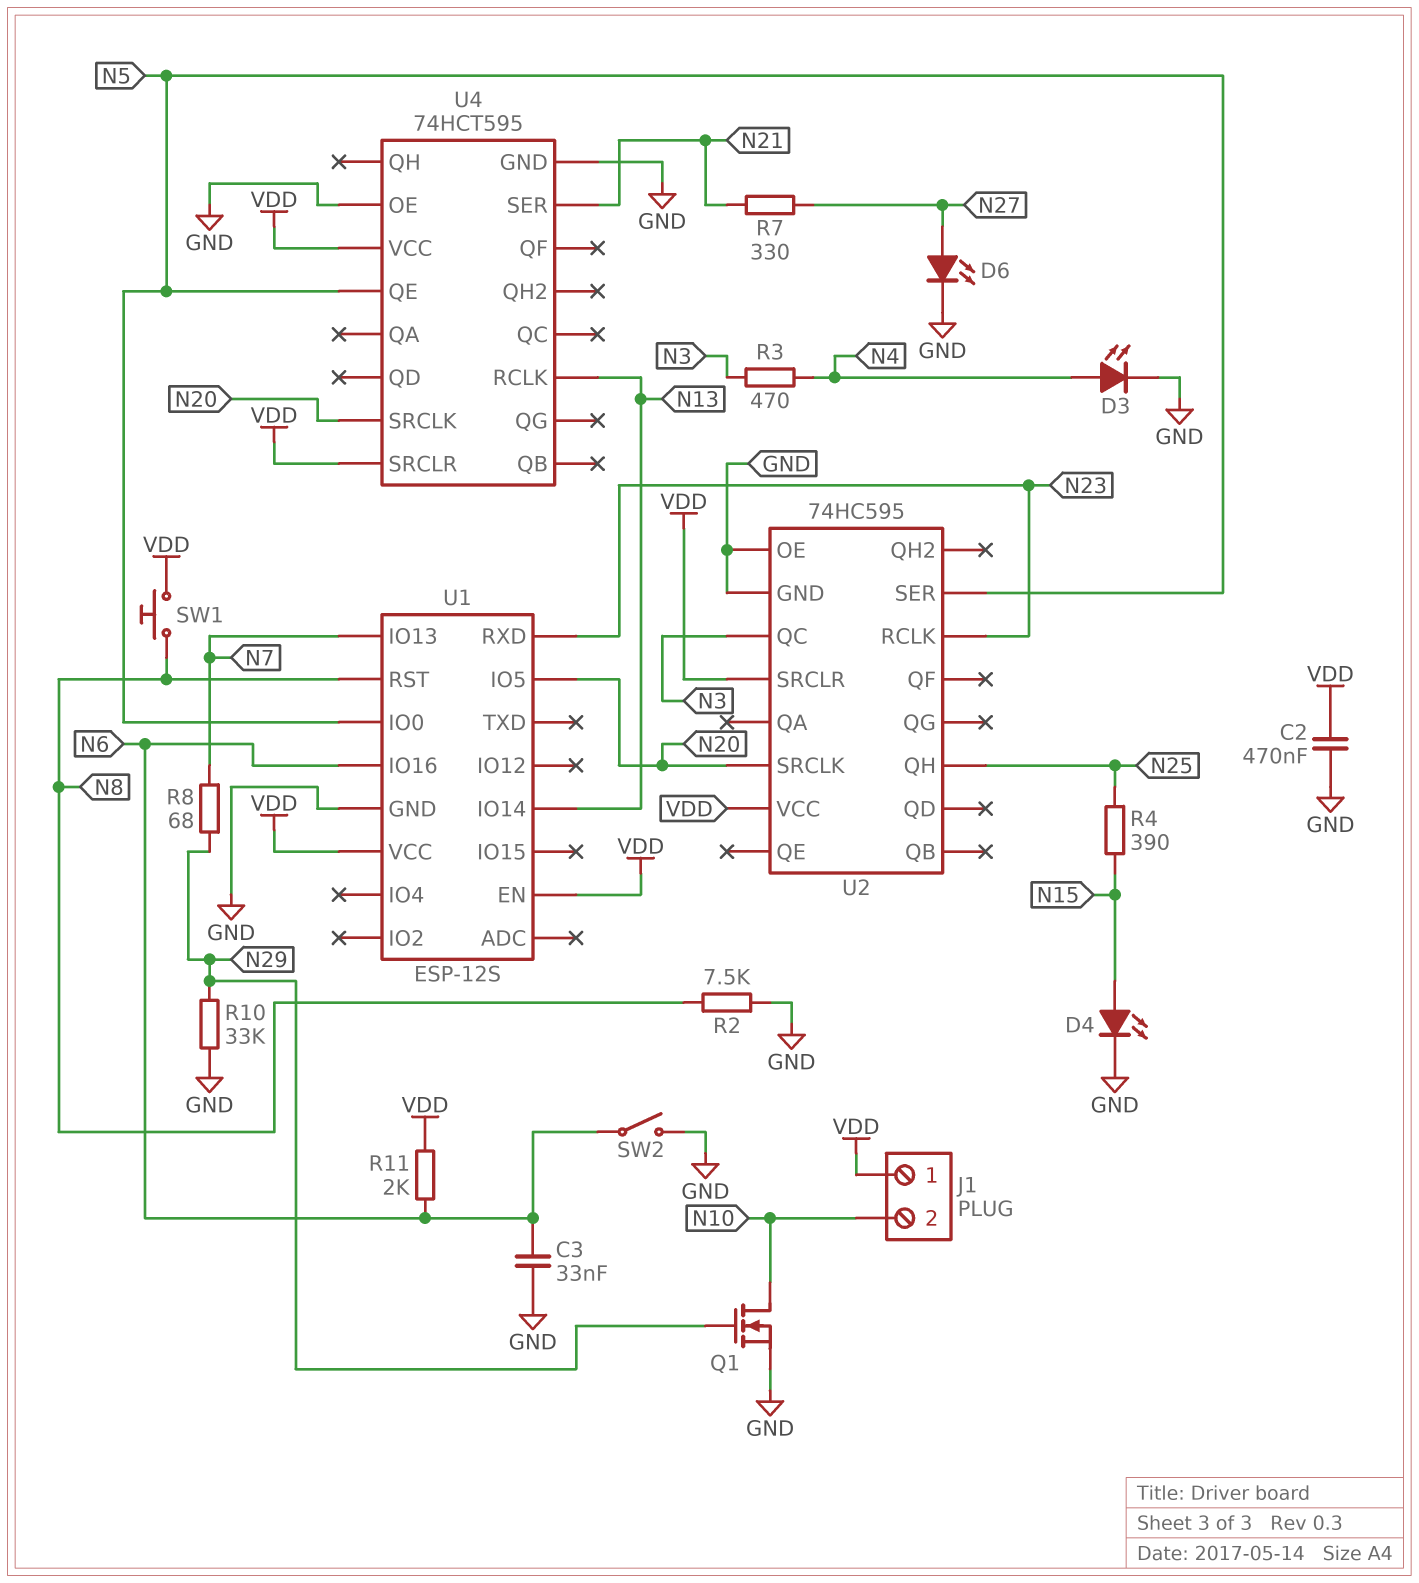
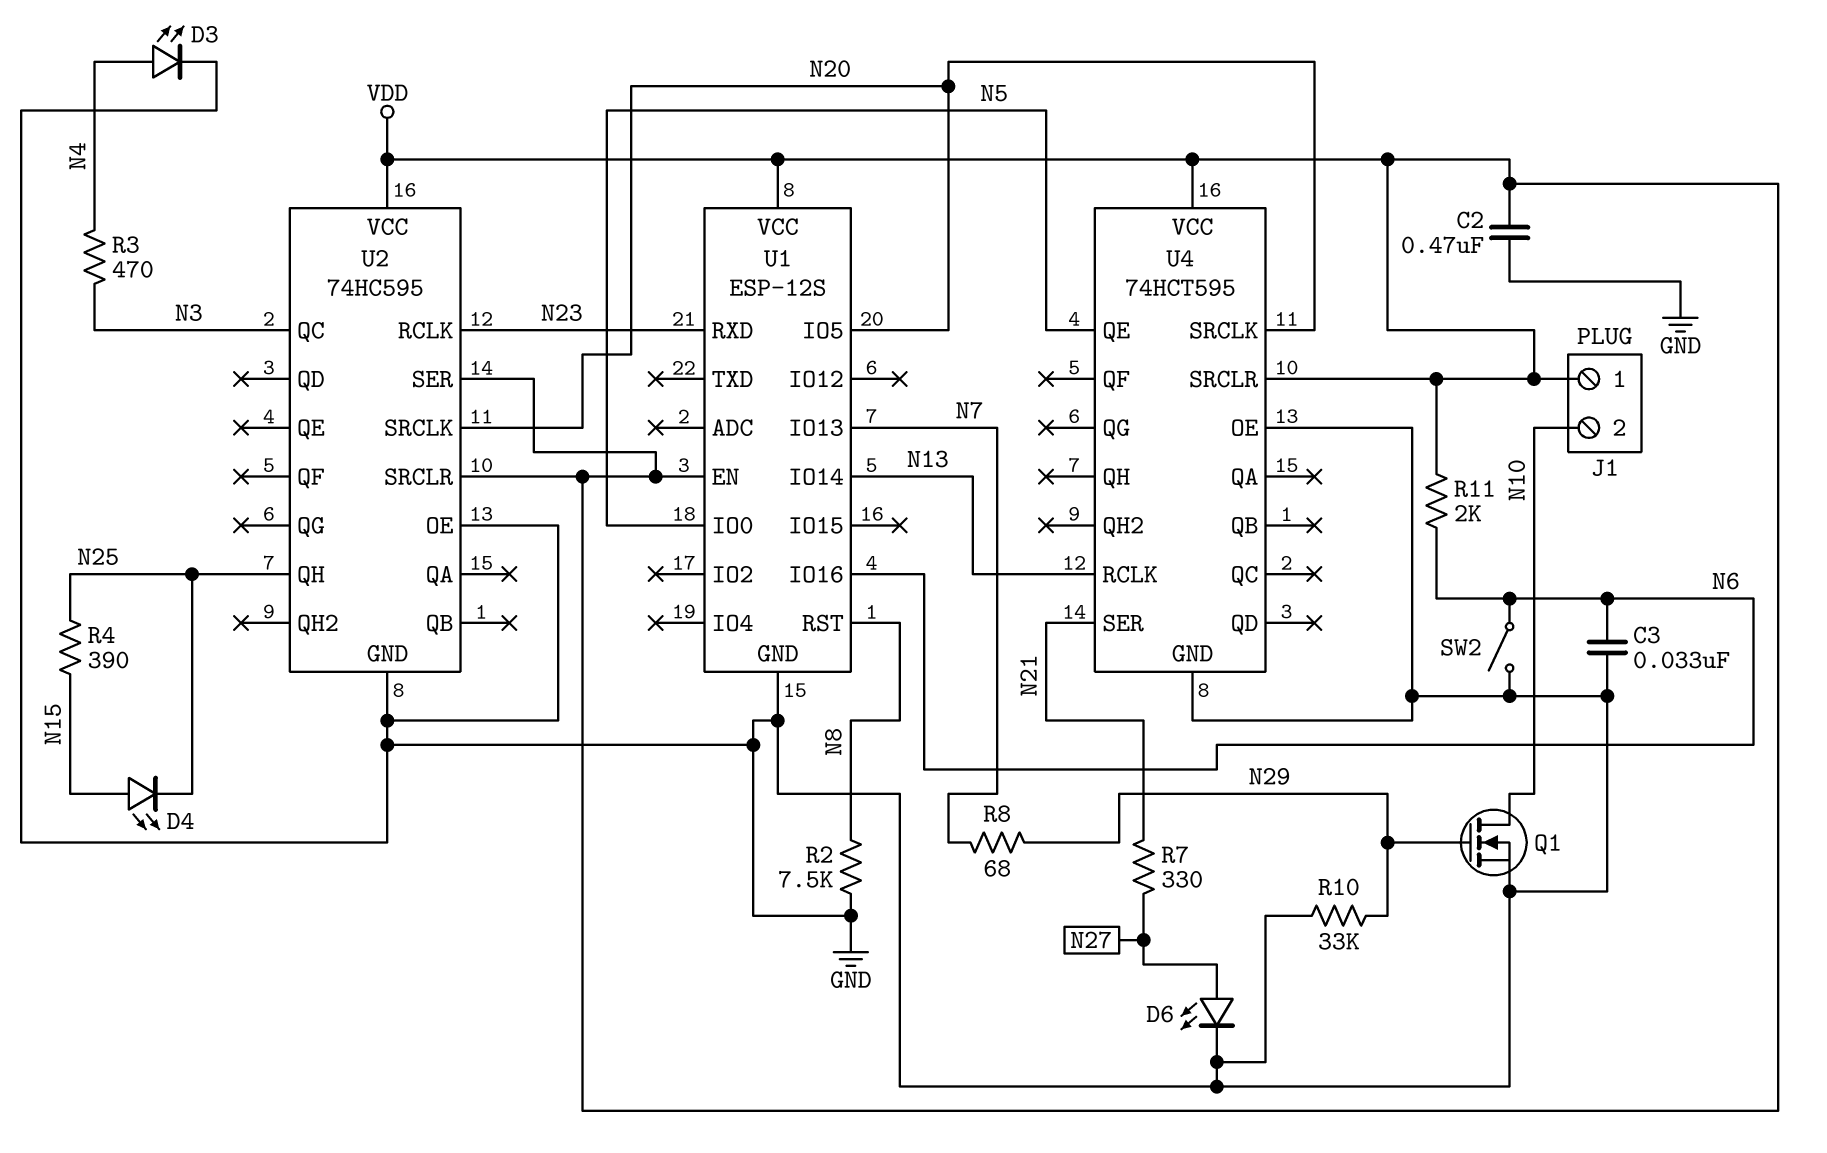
D4: LED (A N15, K GND) -> LED (A N15, K N25)
SW1: button (N8, VDD) -> none
U2 pin SER: N5 -> VDD

